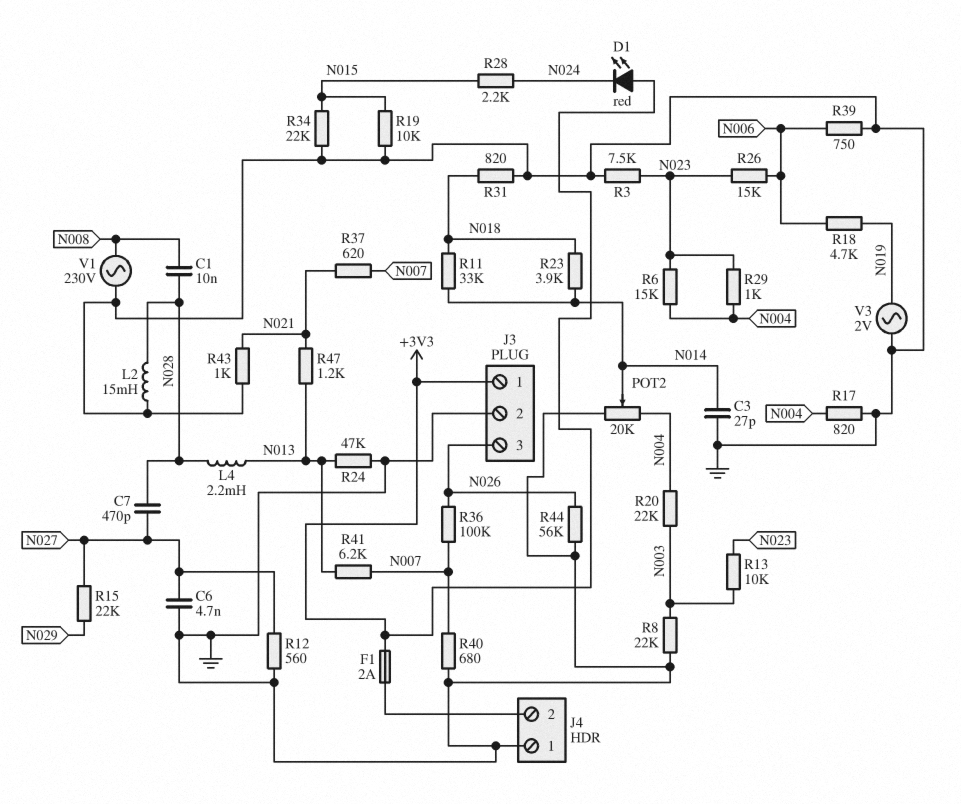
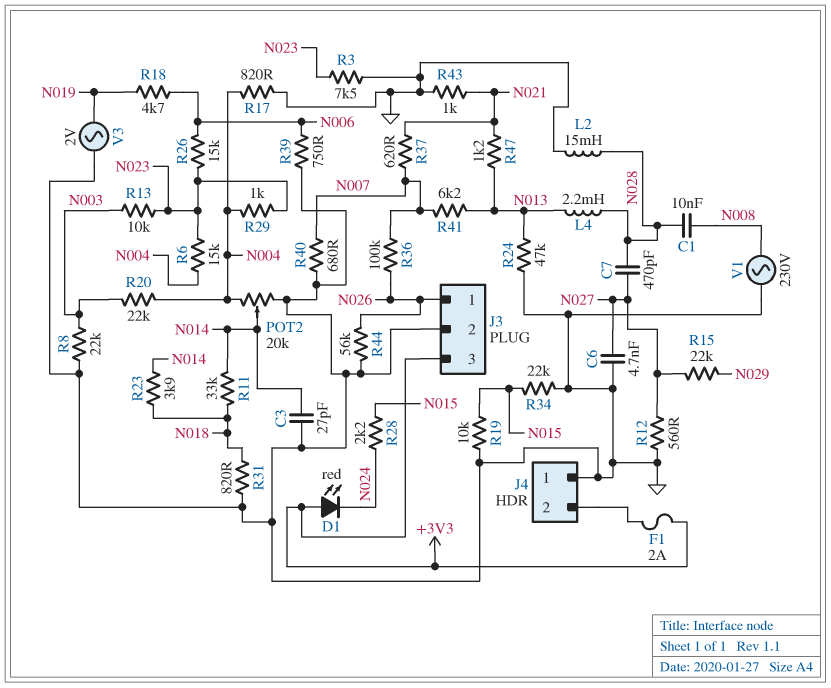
J3 pin 1: +3V3 -> N026
J3 pin 3: N026 -> +3V3

